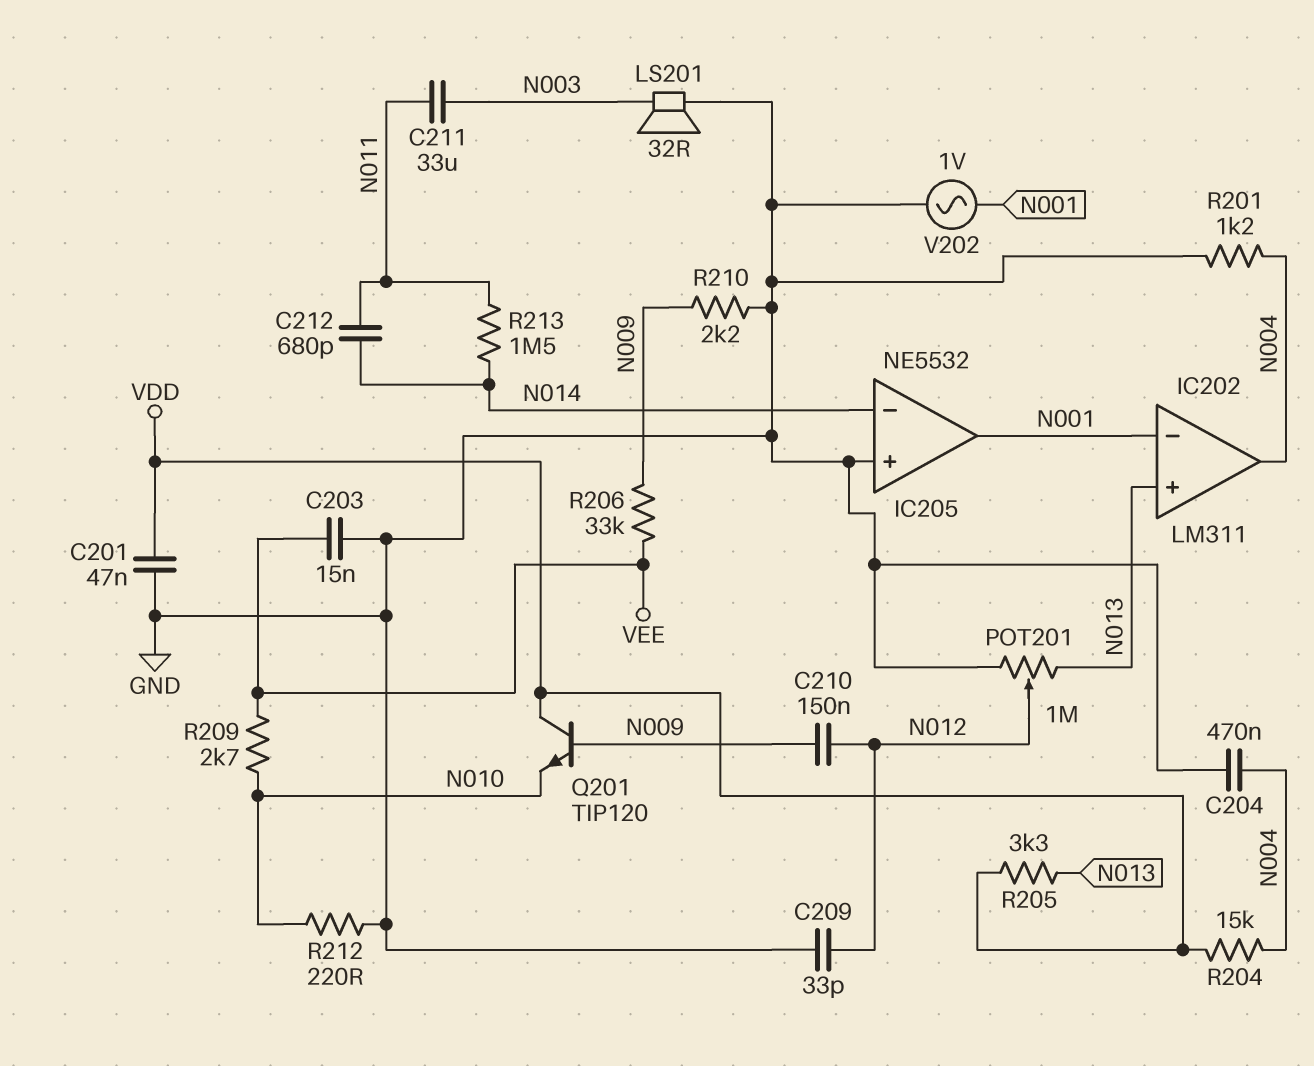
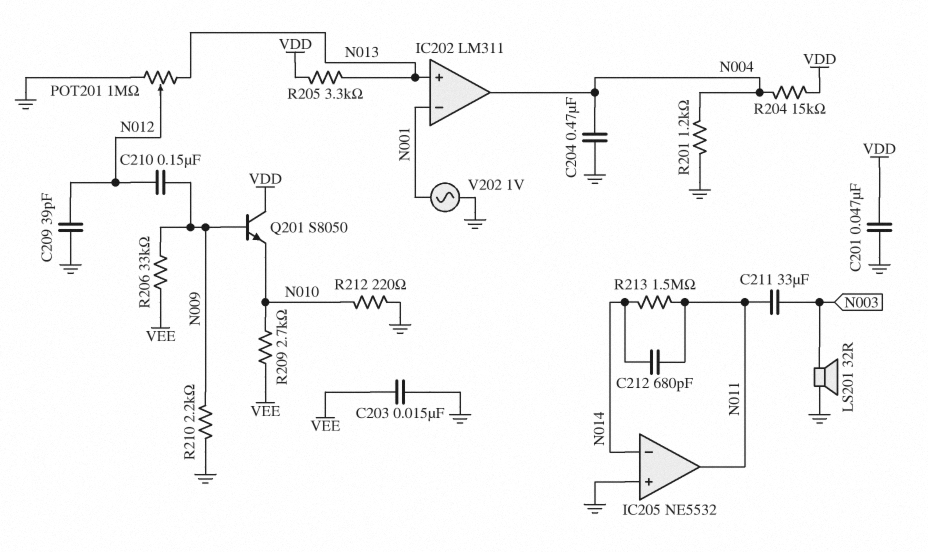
C209: 33pF (GND, N012) -> 39pF (GND, N012)
IC205 pin out: N001 -> N011
Q201: NPN TIP120 (B N009, C VDD, E N010) -> NPN S8050 (B N009, C VDD, E N010)

